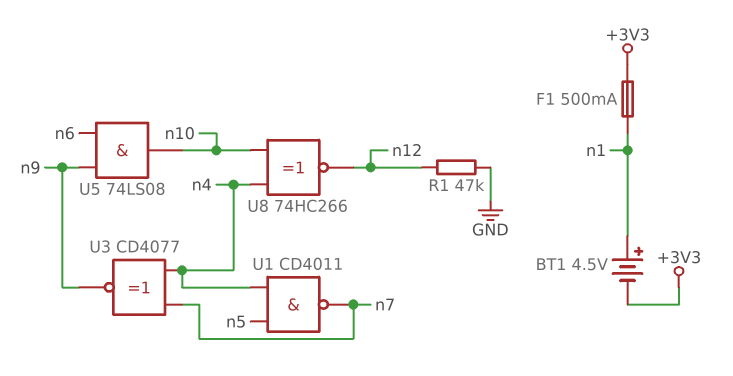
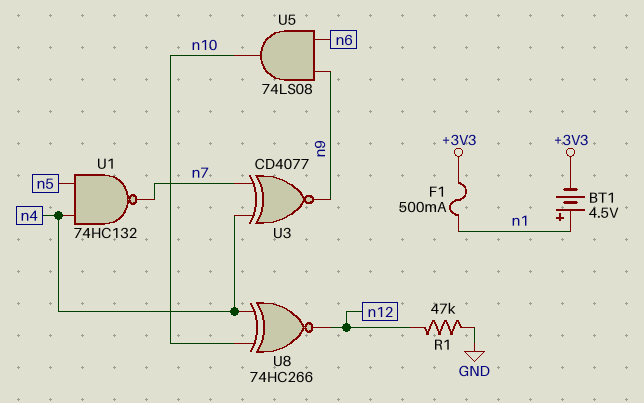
U1: NAND CD4011 (in n4, in n5, out n7) -> NAND 74HC132 (in n4, in n5, out n7)

